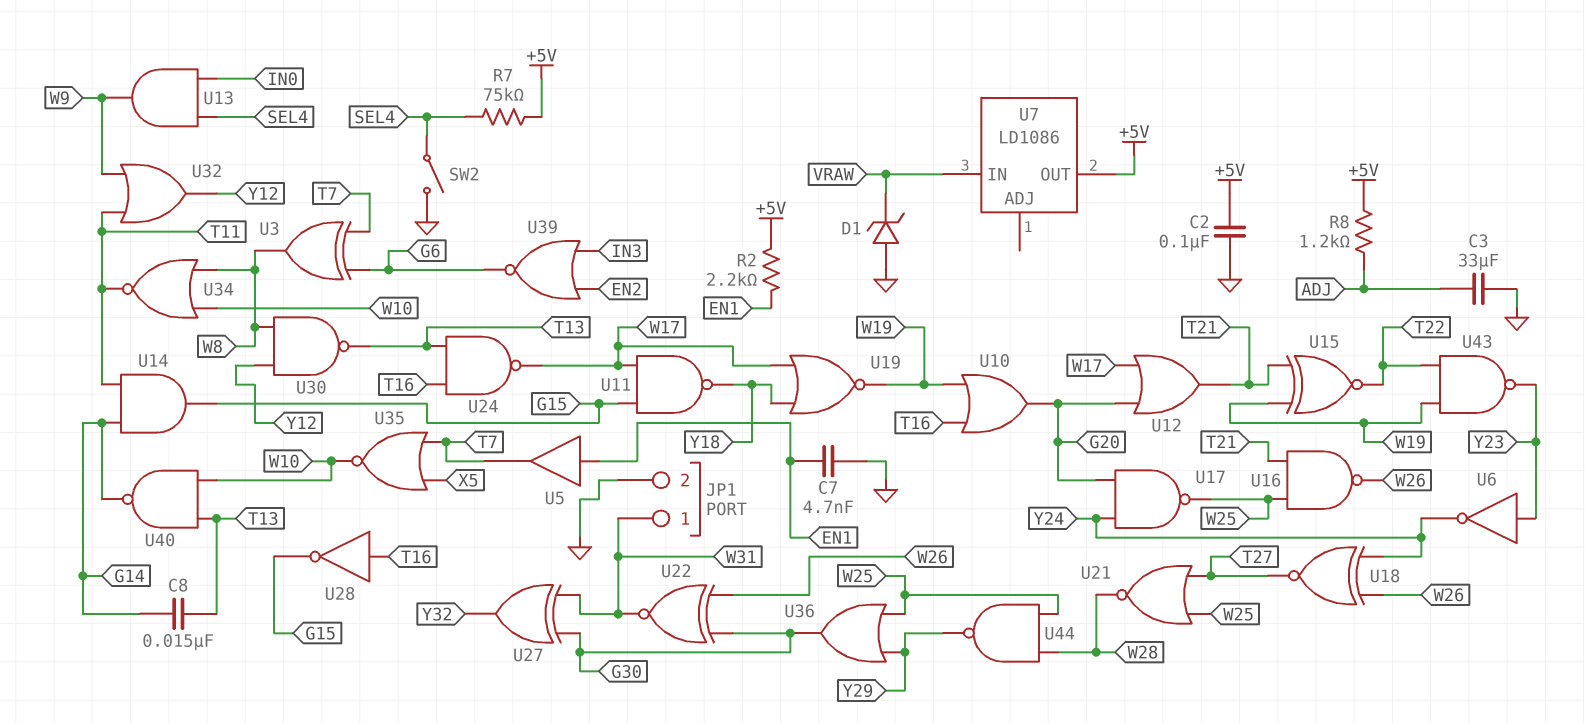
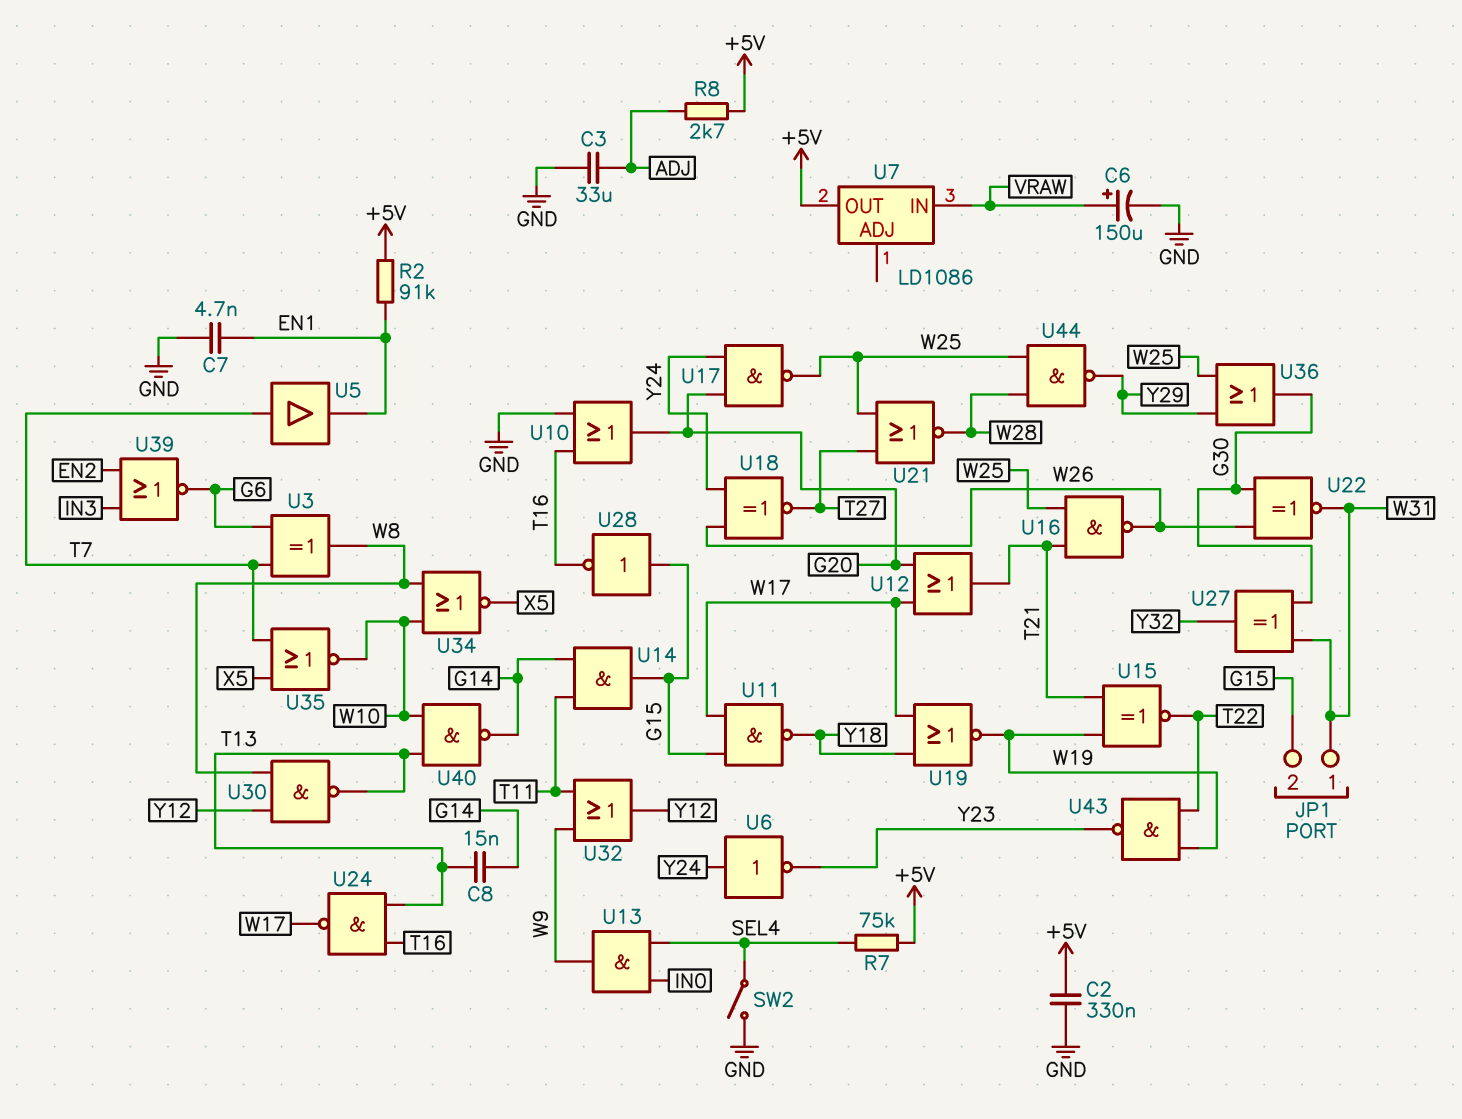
C2: 100nF (+5V, GND) -> 330nF (+5V, GND)
C6: none -> 150uF (plus VRAW, minus GND)
D1: zener (A GND, K VRAW) -> none
JP1 pin 2: GND -> G15
R2: 2.2k (+5V, EN1) -> 91k (+5V, EN1)
R8: 1.2k (+5V, ADJ) -> 2.7k (+5V, ADJ)
U5: buffer (in EN1, out T7) -> buffer (in T7, out EN1)
U6: NOT (in Y23, out Y24) -> NOT (in Y24, out Y23)
U10: OR (in T16, in W19, out G20) -> OR (in GND, in T16, out G20)
U28: NOT (in T16, out G15) -> NOT (in G15, out T16)
U34: NOR (in W8, in W10, out T11) -> NOR (in W8, in W10, out X5)

